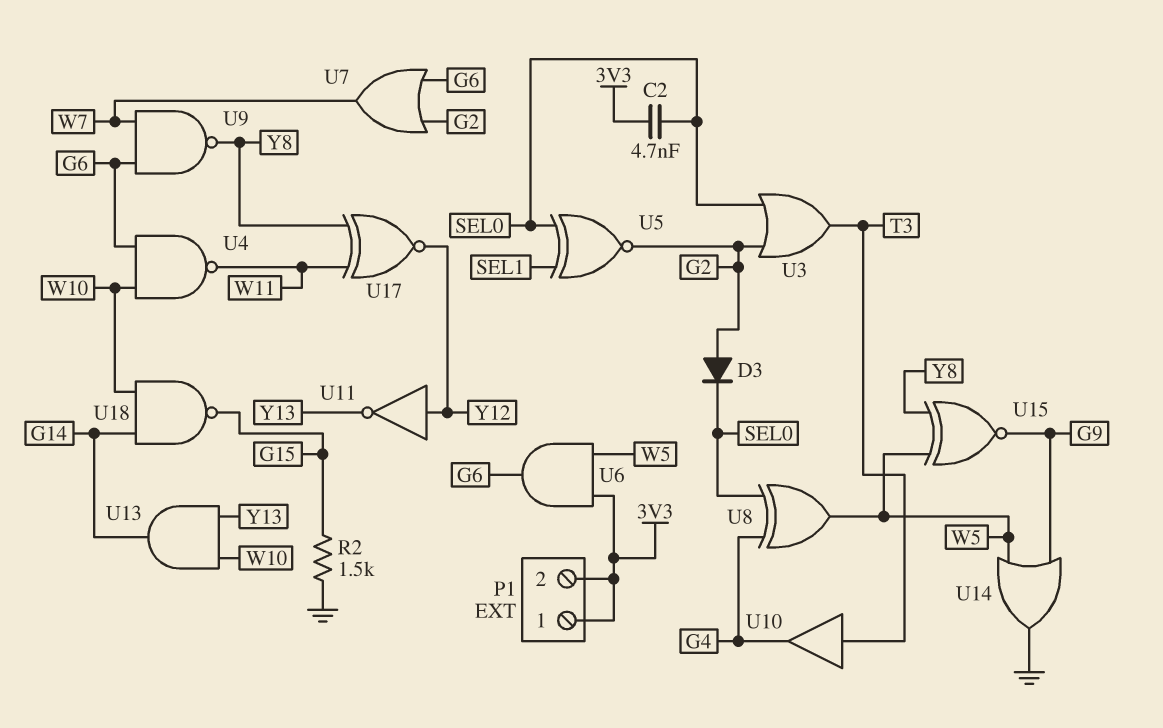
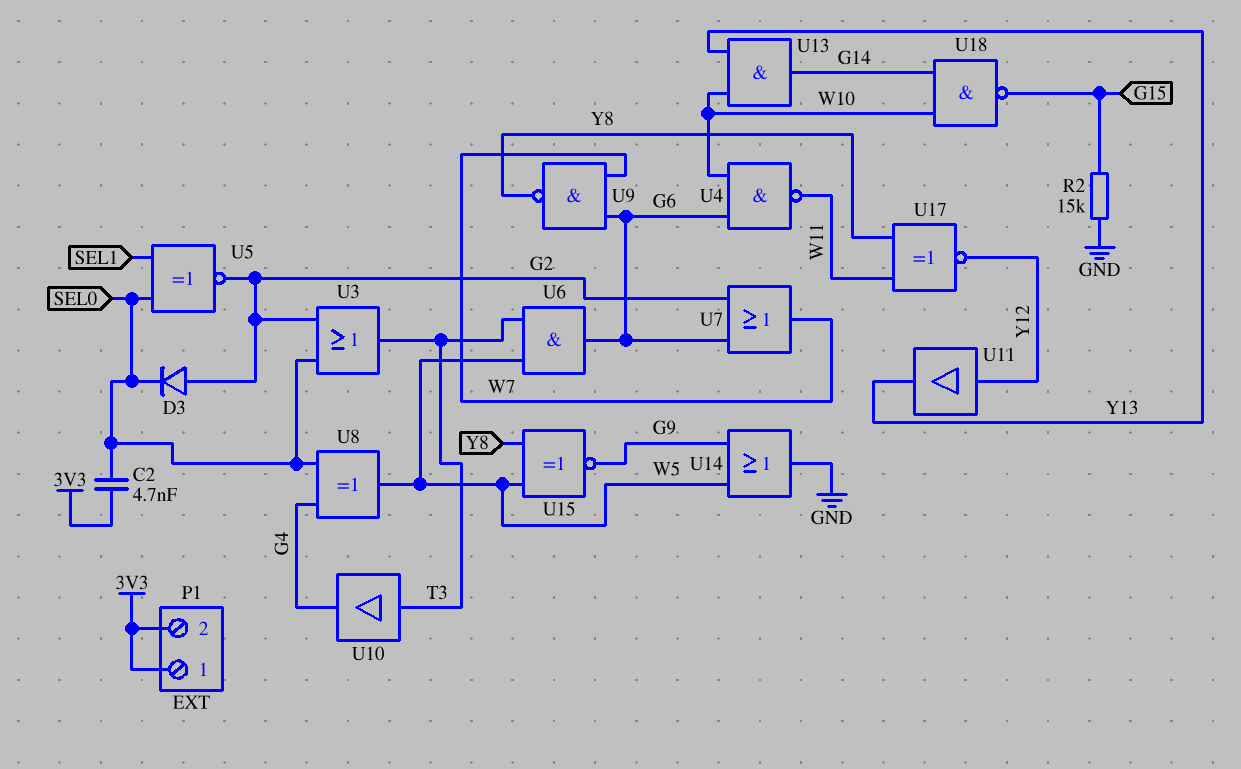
R2: 1.5k (G15, GND) -> 15k (G15, GND)
U6: AND (in 3V3, in W5, out G6) -> AND (in T3, in W5, out G6)
U11: NOT (in Y12, out Y13) -> buffer (in Y12, out Y13)

